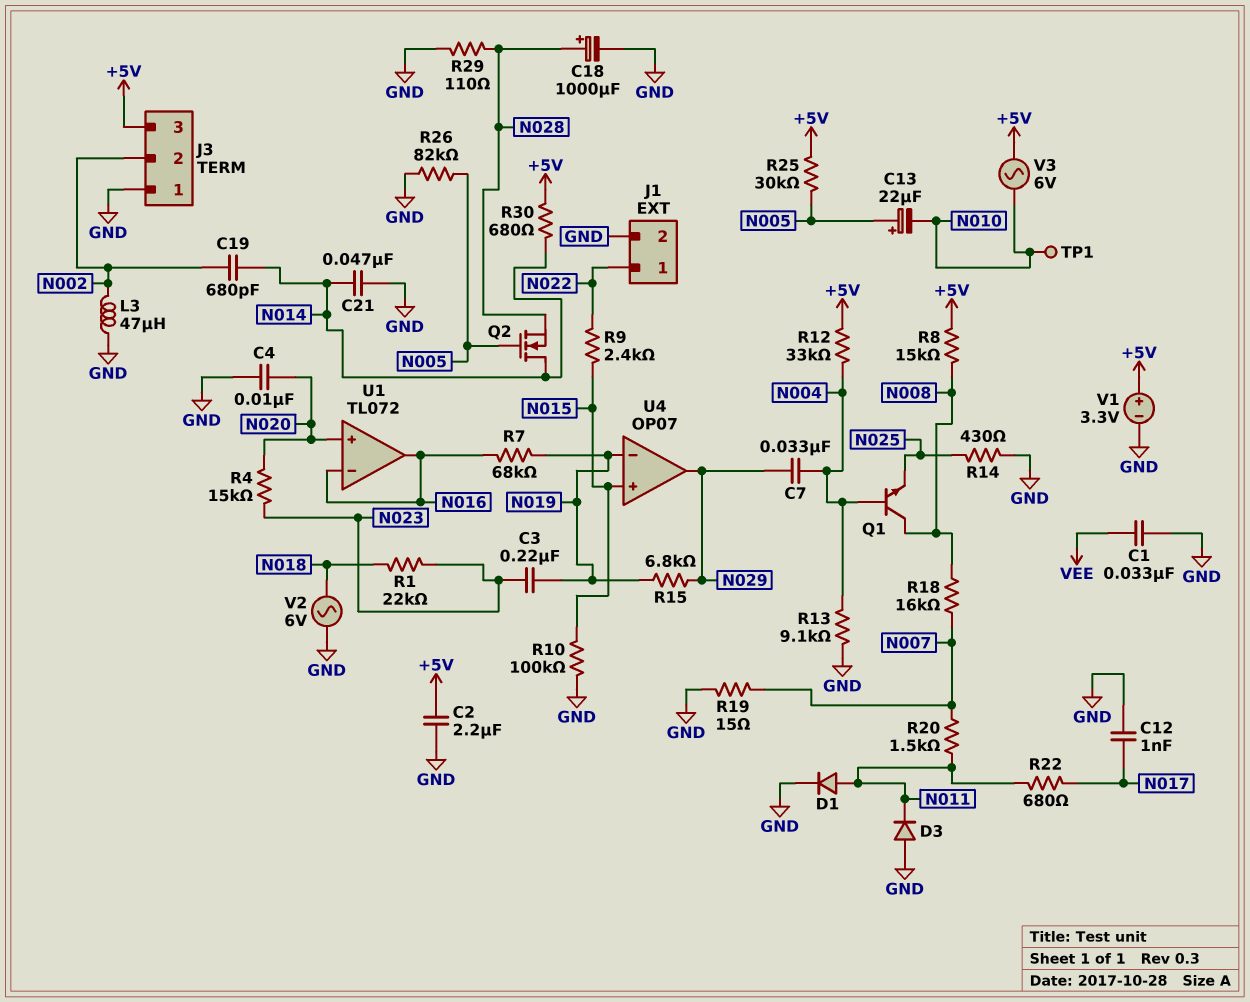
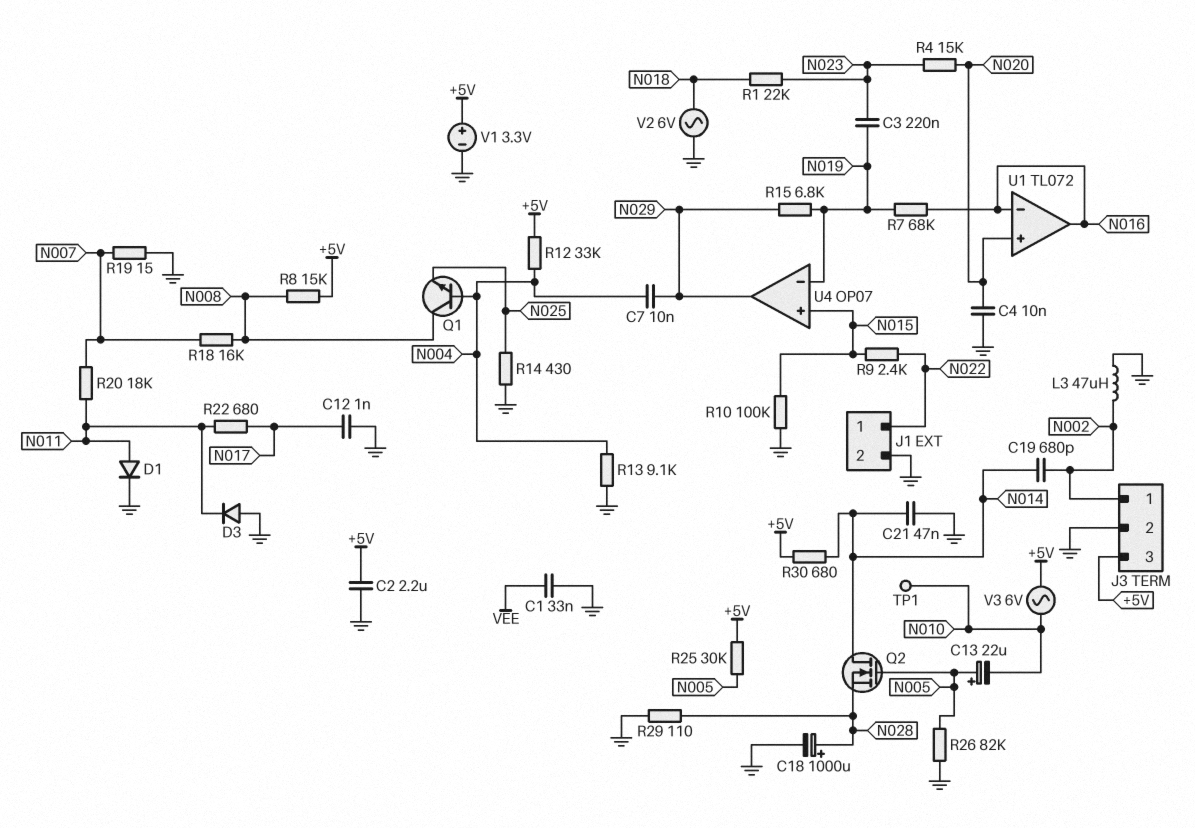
C7: 33nF (N004, N029) -> 10nF (N004, N029)
J3 pin 1: GND -> N002
J3 pin 2: N002 -> GND
R20: 1.5k (N007, N011) -> 18k (N007, N011)

